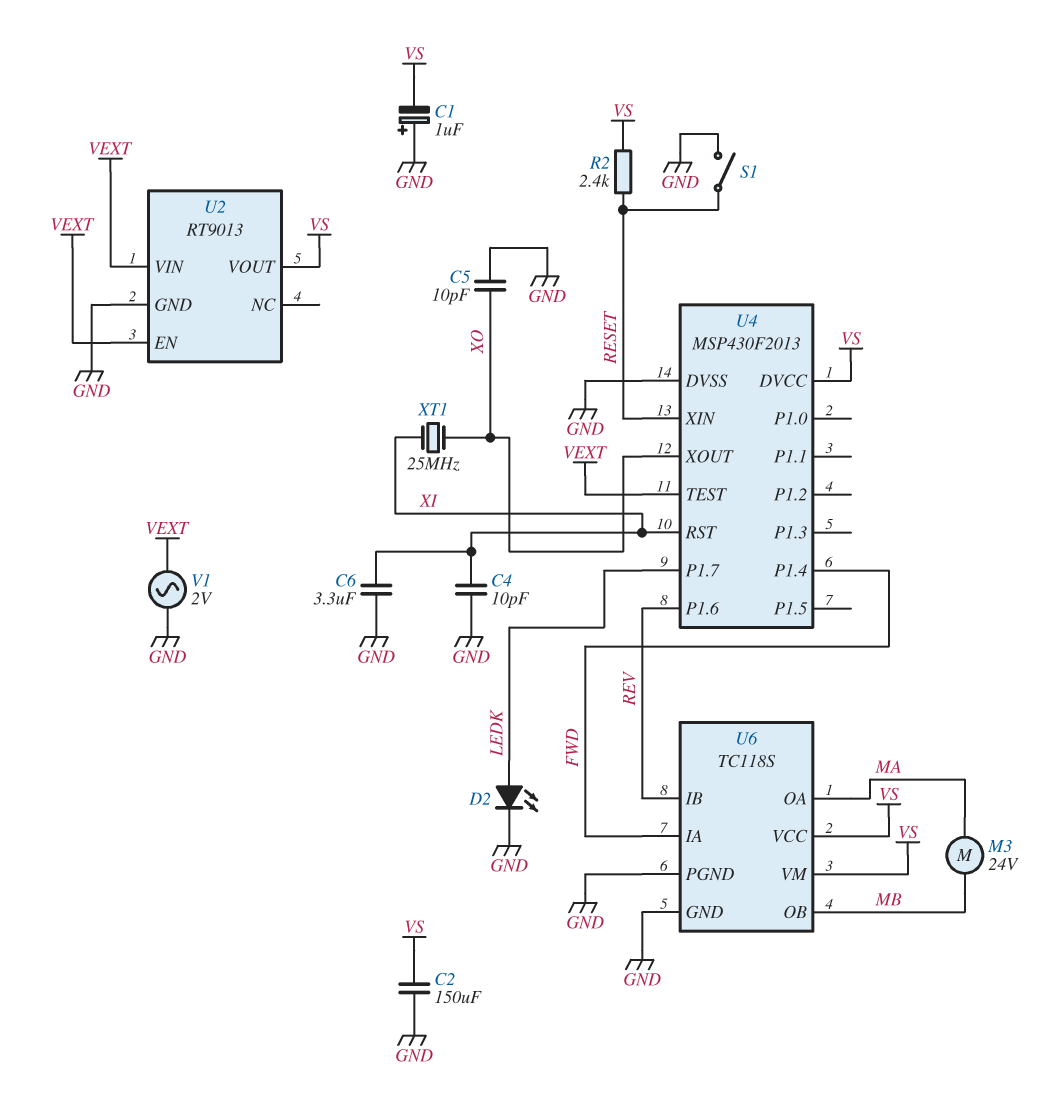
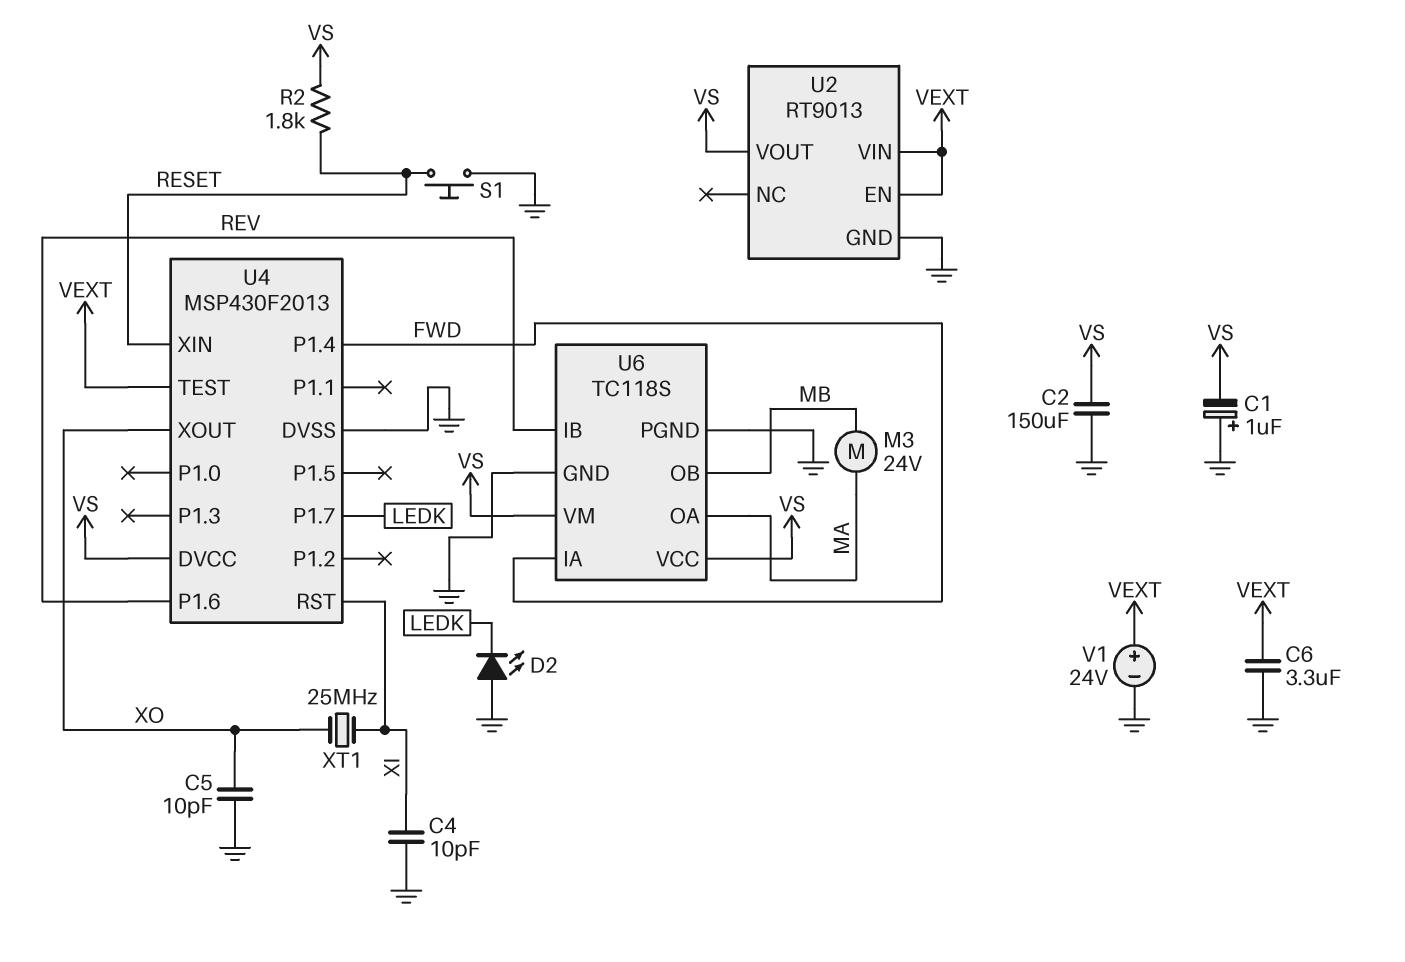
C6: 3.3uF (GND, XI) -> 3.3uF (GND, VEXT)
D2: LED (A LEDK, K GND) -> LED (A GND, K LEDK)
R2: 2.4k (RESET, VS) -> 1.8k (RESET, VS)
S1: switch (GND, RESET) -> button (GND, RESET)
V1: AC 2V (GND, VEXT) -> 24V (plus VEXT, minus GND)

